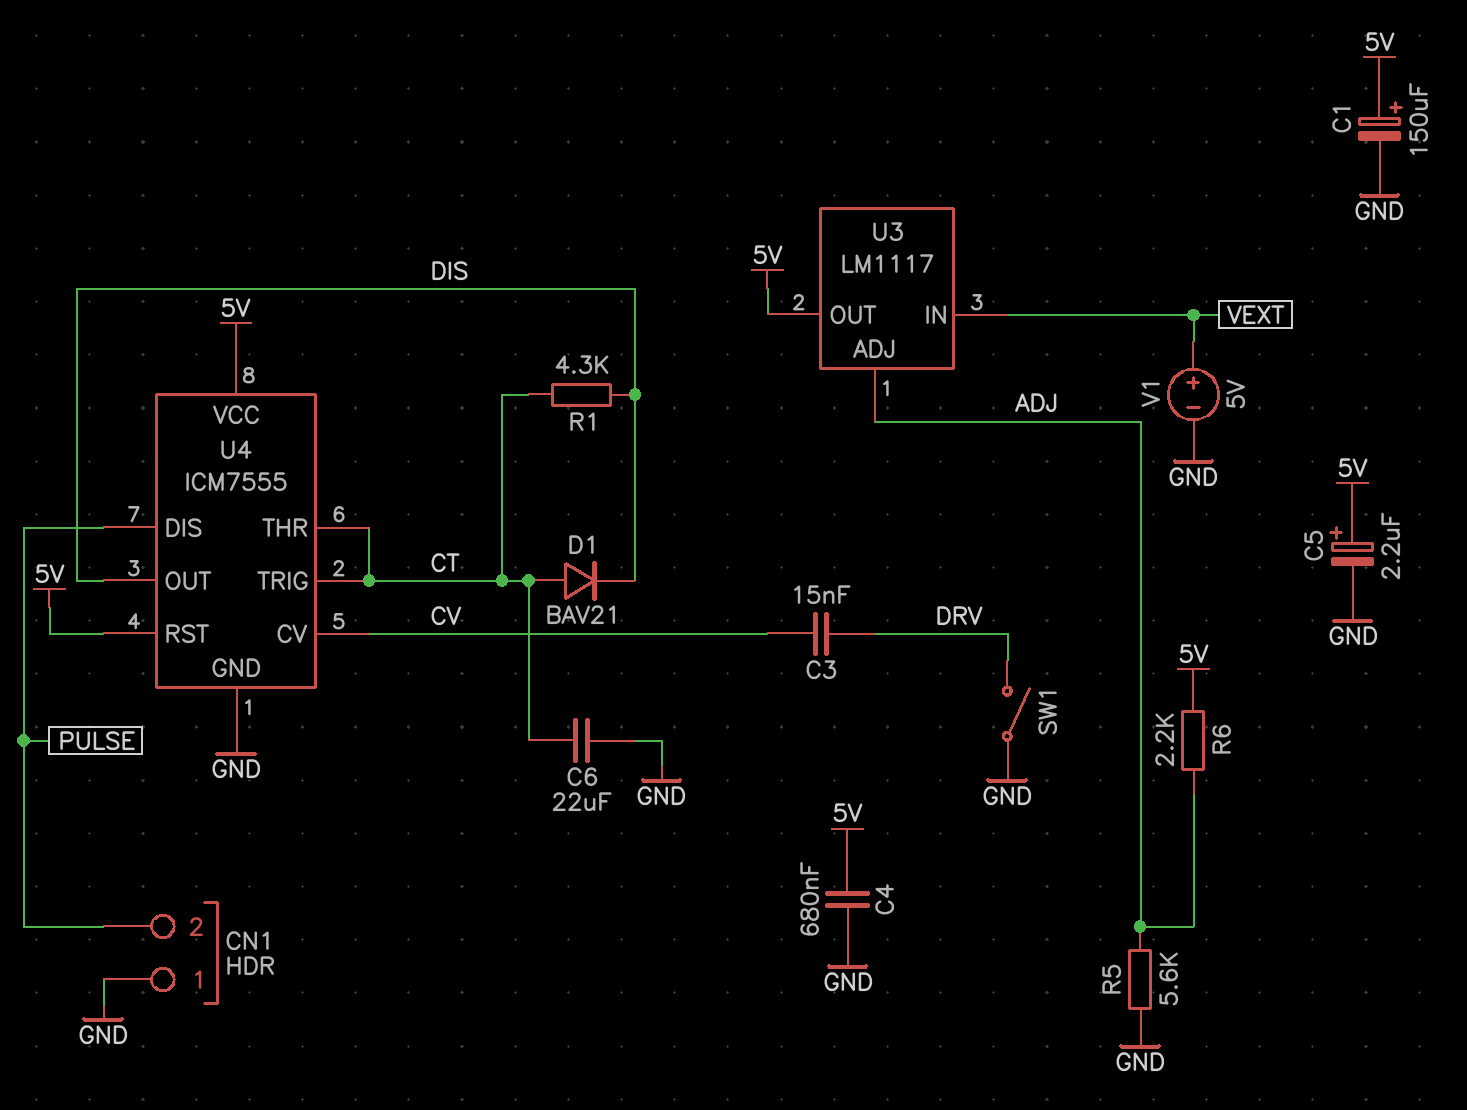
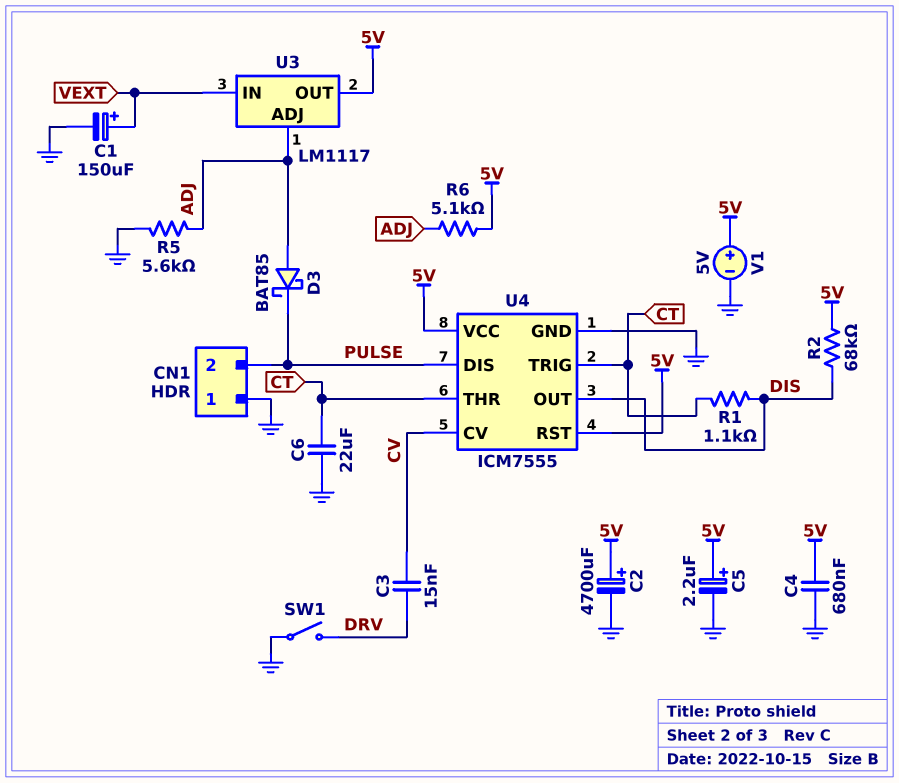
C1: 150uF (plus 5V, minus GND) -> 150uF (plus VEXT, minus GND)
C2: none -> 4700uF (plus 5V, minus GND)
D1: diode BAV21 (A CT, K DIS) -> none
D3: none -> schottky BAT85 (A ADJ, K PULSE)
R1: 4.3k (CT, DIS) -> 1.1k (CT, DIS)
R2: none -> 68k (5V, DIS)
R6: 2.2k (5V, ADJ) -> 5.1k (5V, ADJ)
V1: 5V (plus VEXT, minus GND) -> 5V (plus 5V, minus GND)

